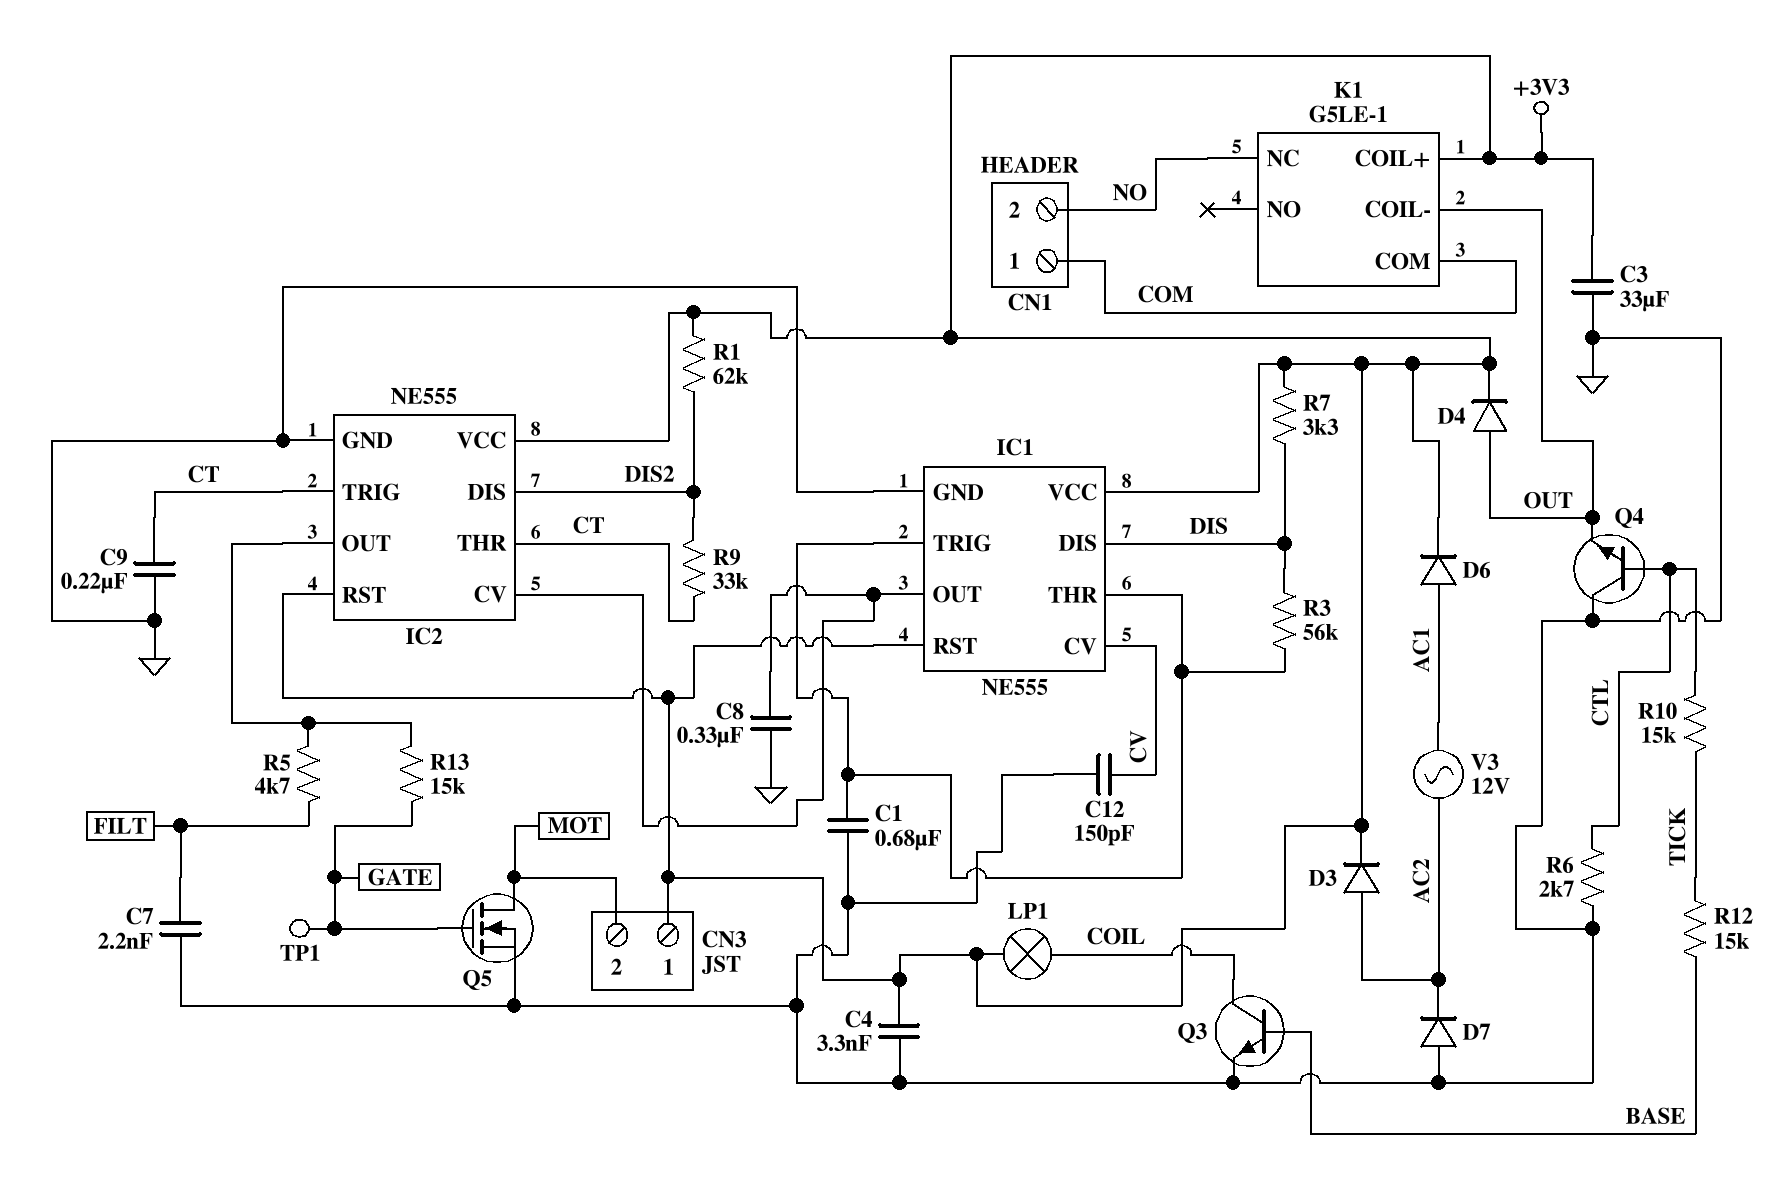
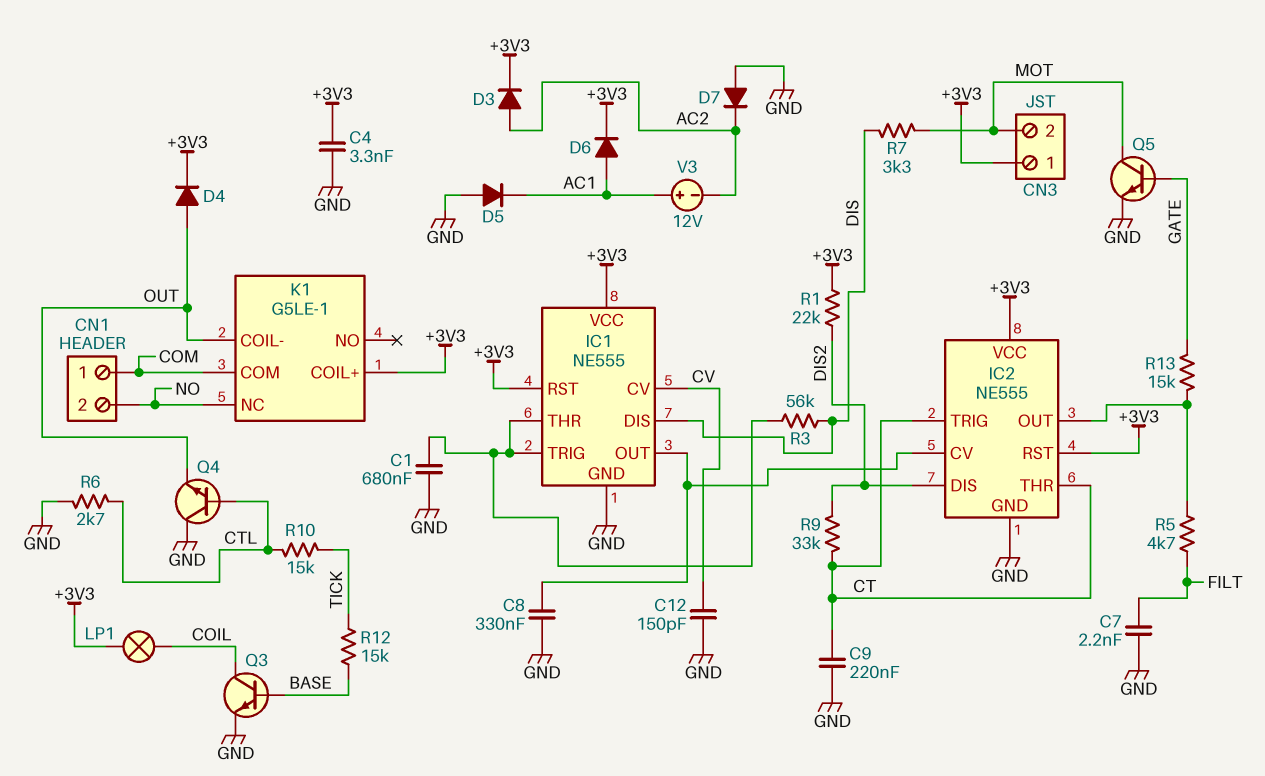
C3: 33uF (+3V3, GND) -> none
D5: none -> diode (A GND, K AC1)
Q5: NMOS (G GATE, D MOT, S GND) -> NPN (B GATE, C MOT, E GND)
R1: 62k (+3V3, DIS2) -> 22k (+3V3, DIS2)
R7: 3.3k (+3V3, DIS) -> 3.3k (DIS, MOT)
TP1: test point (GATE) -> none
V3: AC 12V (AC1, AC2) -> 12V (plus AC1, minus AC2)

